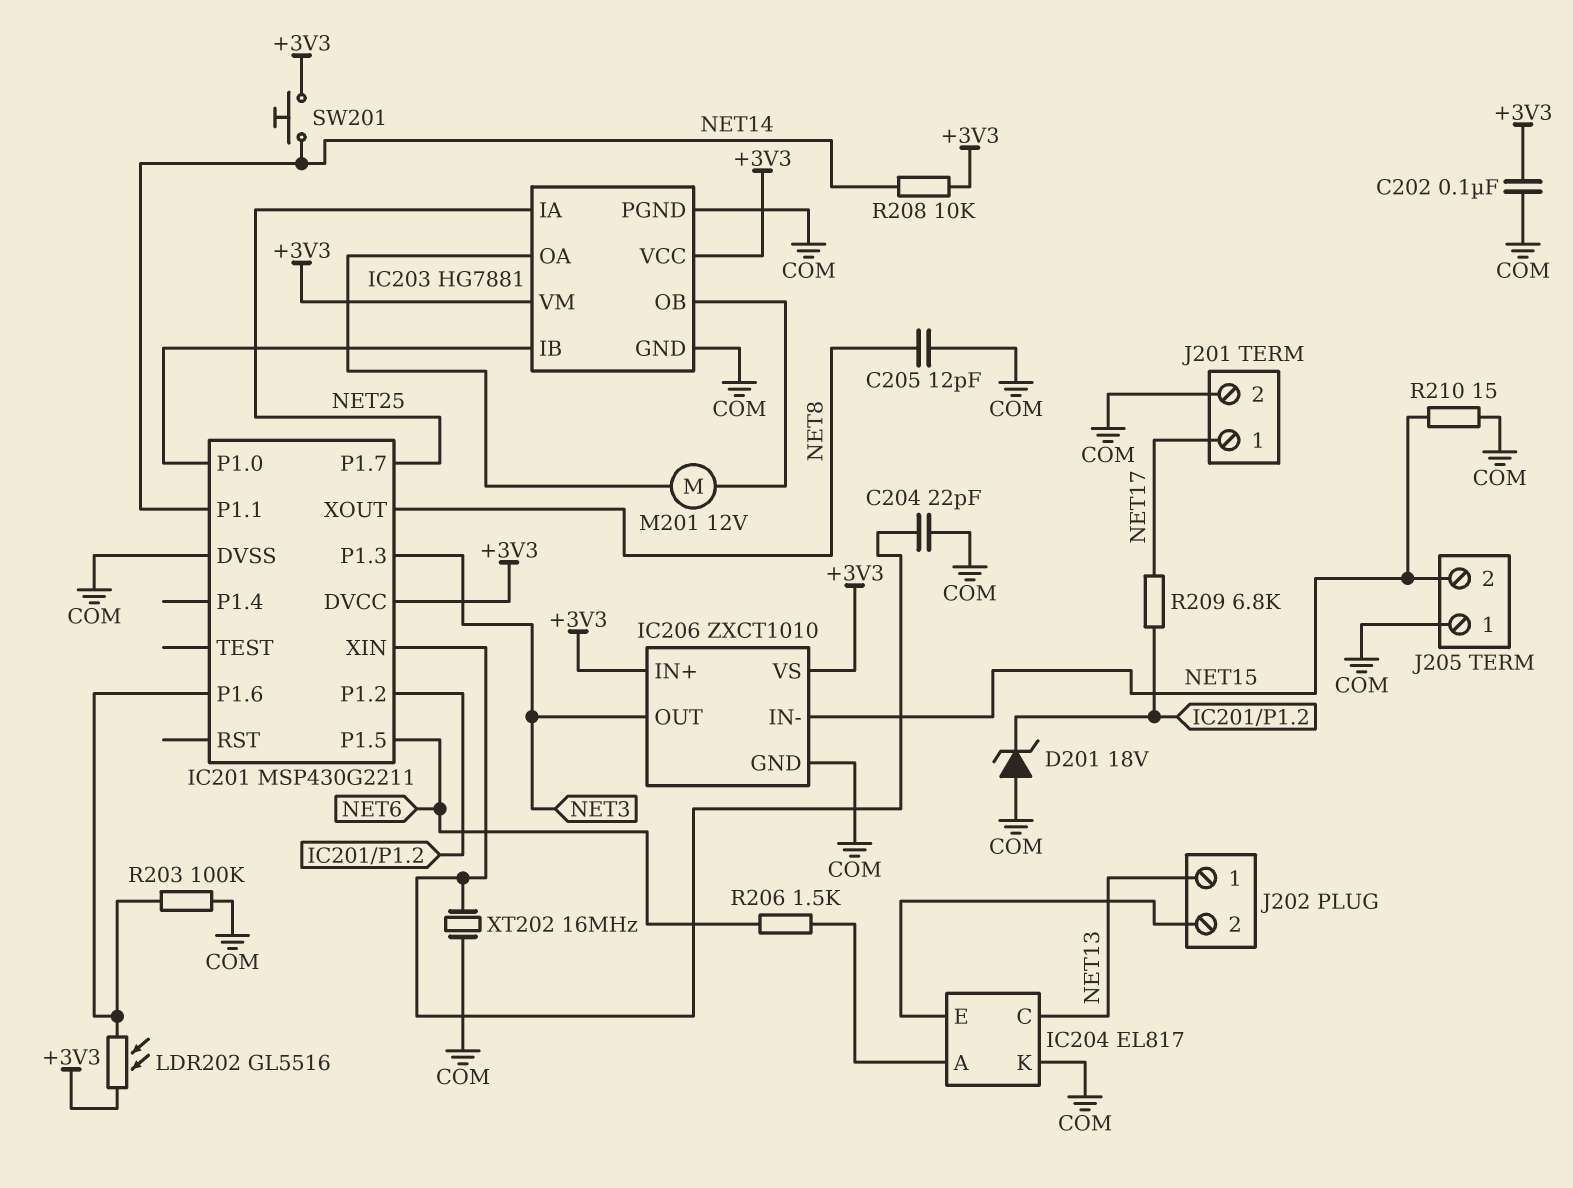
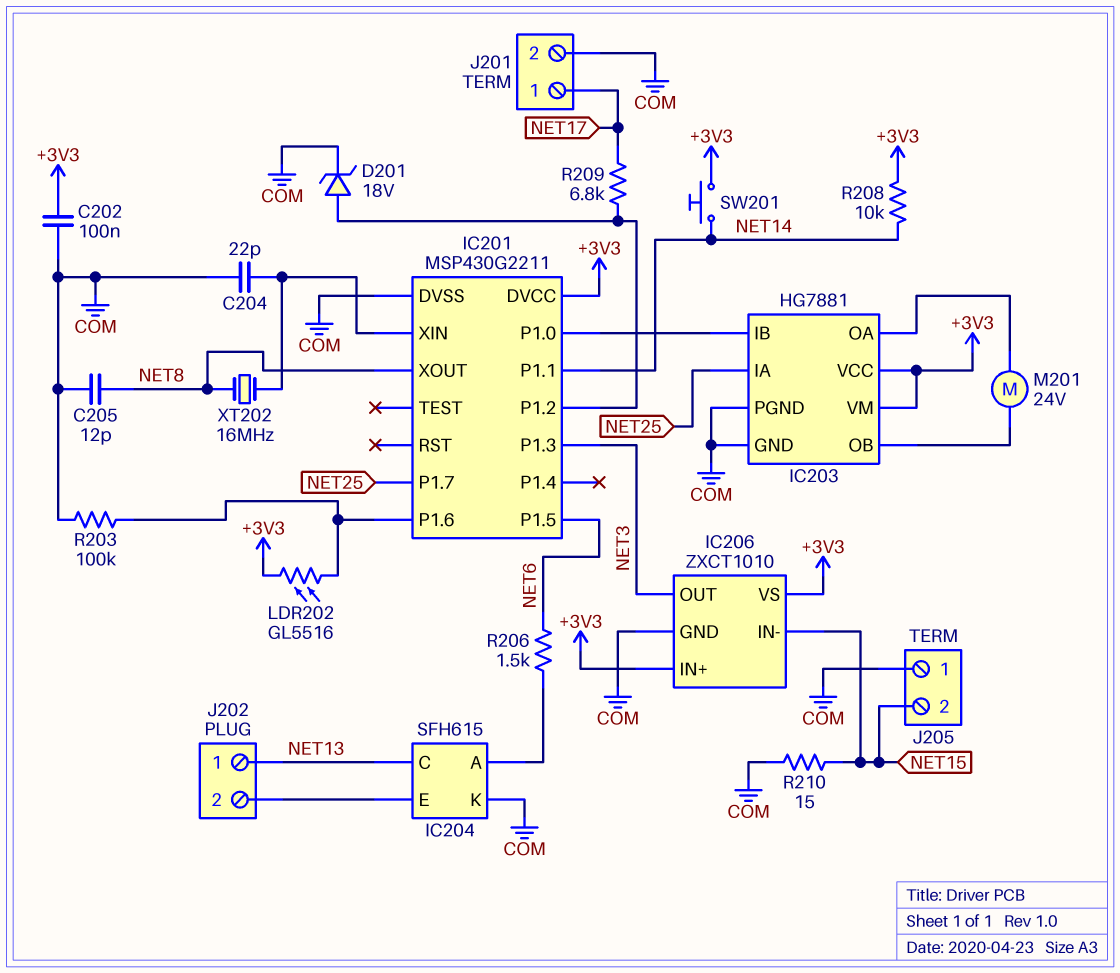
D201: zener 18V (A COM, K IC201/P1.2) -> zener 18V (A IC201/P1.2, K COM)
IC204: EL817 -> SFH615
M201: motor 12V (IC203/OA, IC203/OB) -> motor 24V (IC203/OA, IC203/OB)
XT202: 16MHz (COM, IC201/XIN) -> 16MHz (IC201/XIN, NET8)

